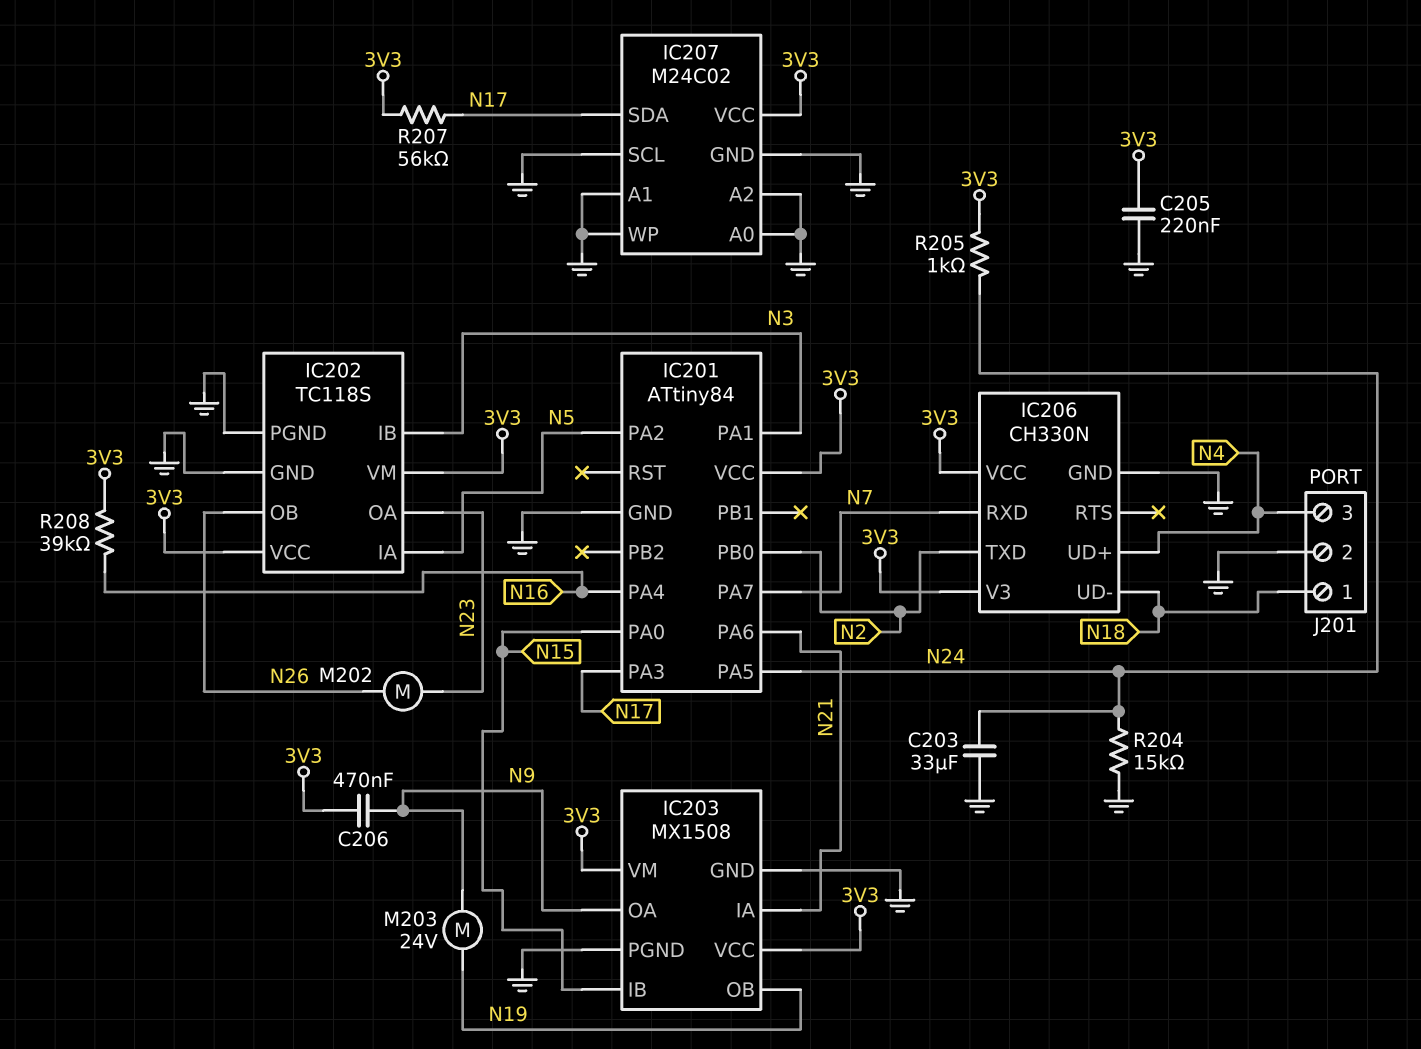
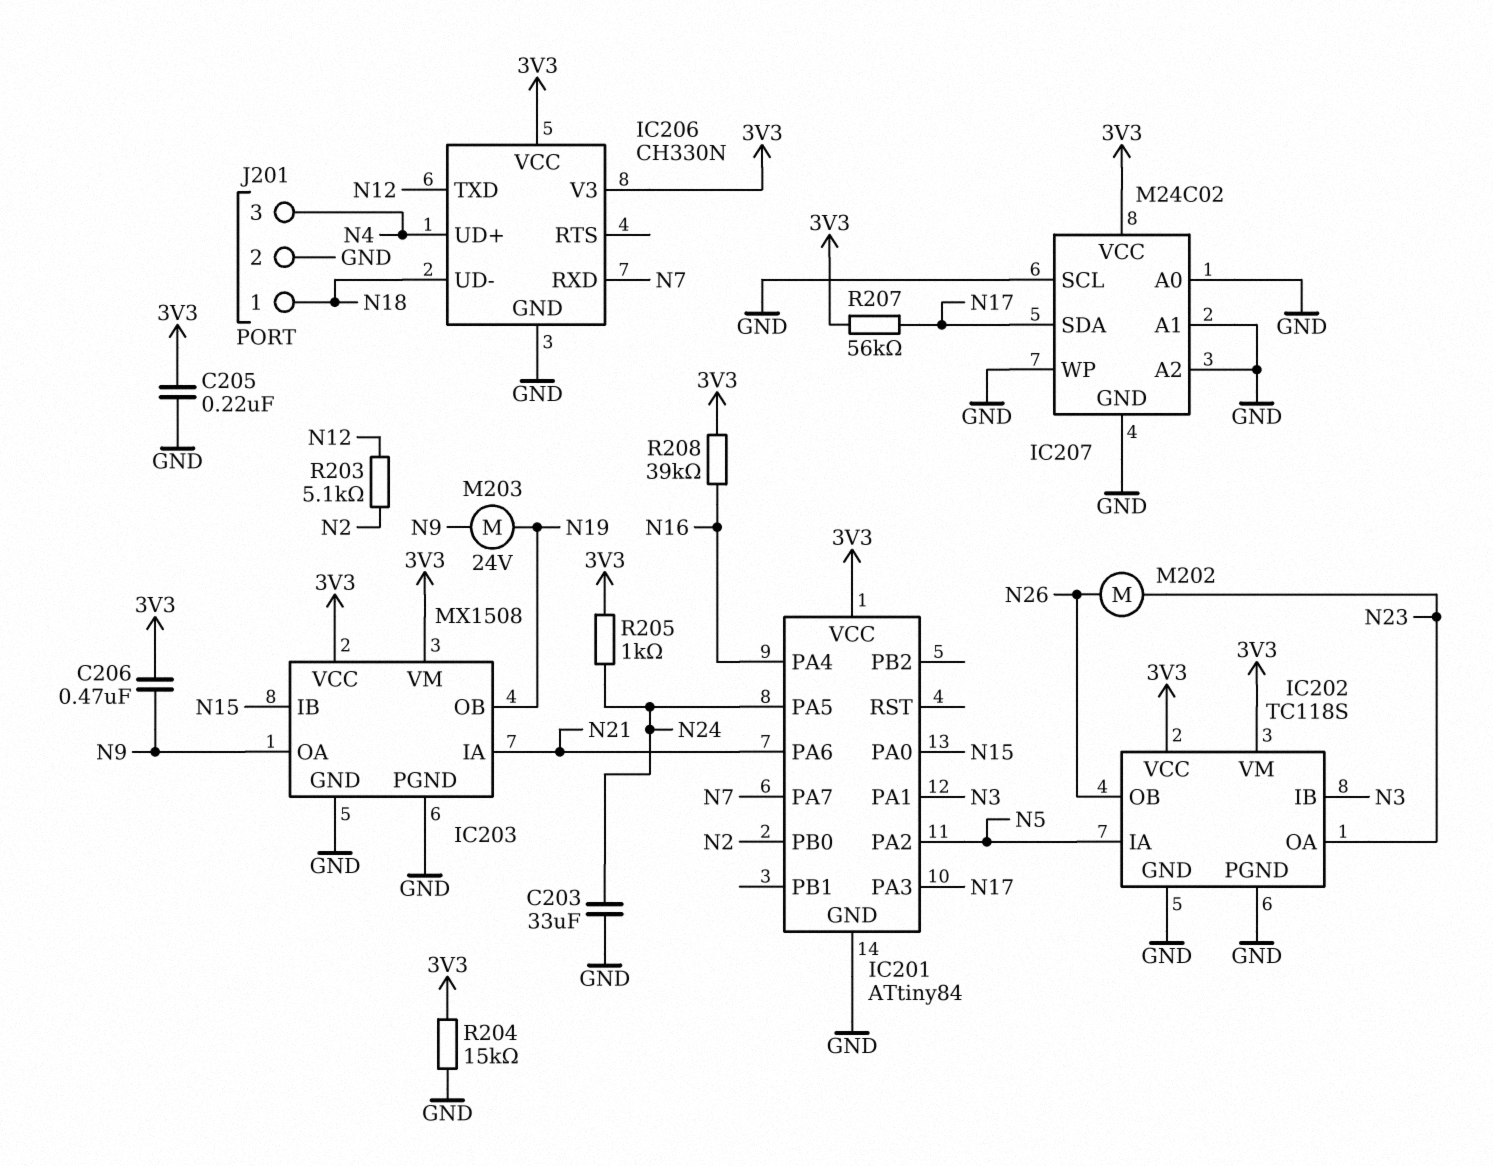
IC206 pin TXD: N2 -> N12
R203: none -> 5.1k (N2, N12)
R204: 15k (GND, N24) -> 15k (3V3, GND)

